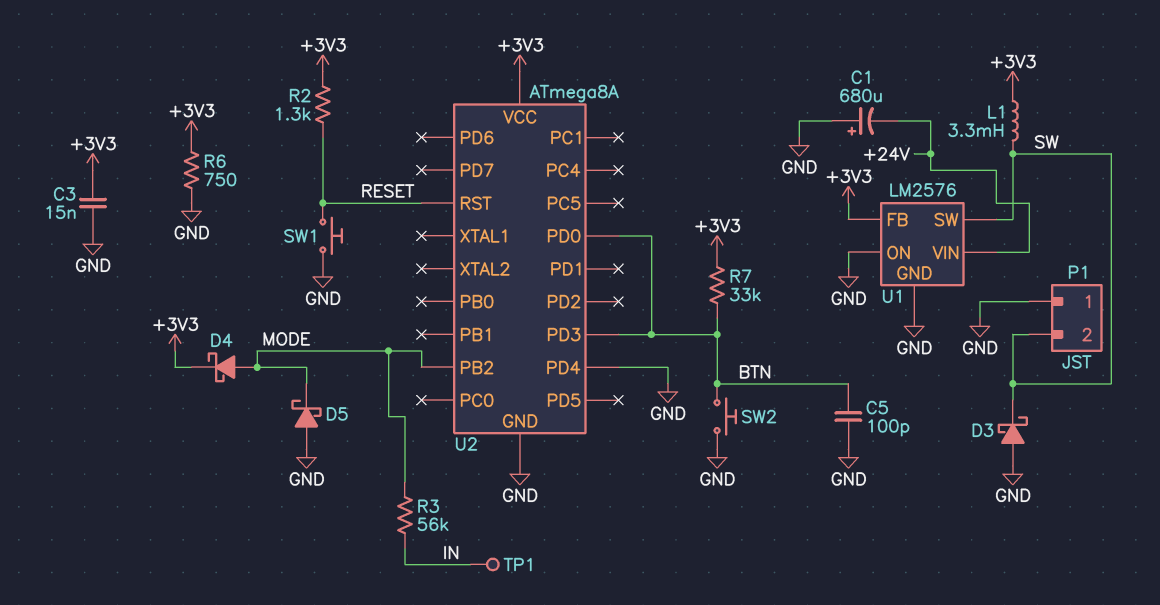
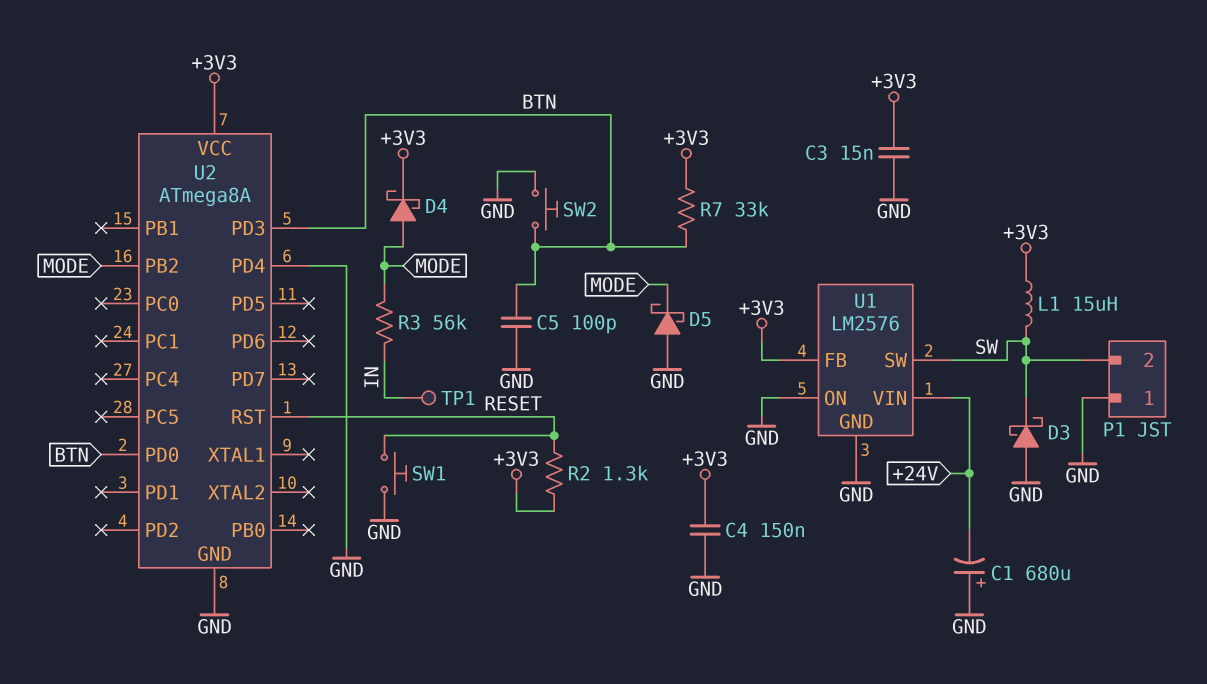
C4: none -> 150nF (+3V3, GND)
L1: 3.3mH (+3V3, SW) -> 15uH (+3V3, SW)
R6: 750 (+3V3, GND) -> none

